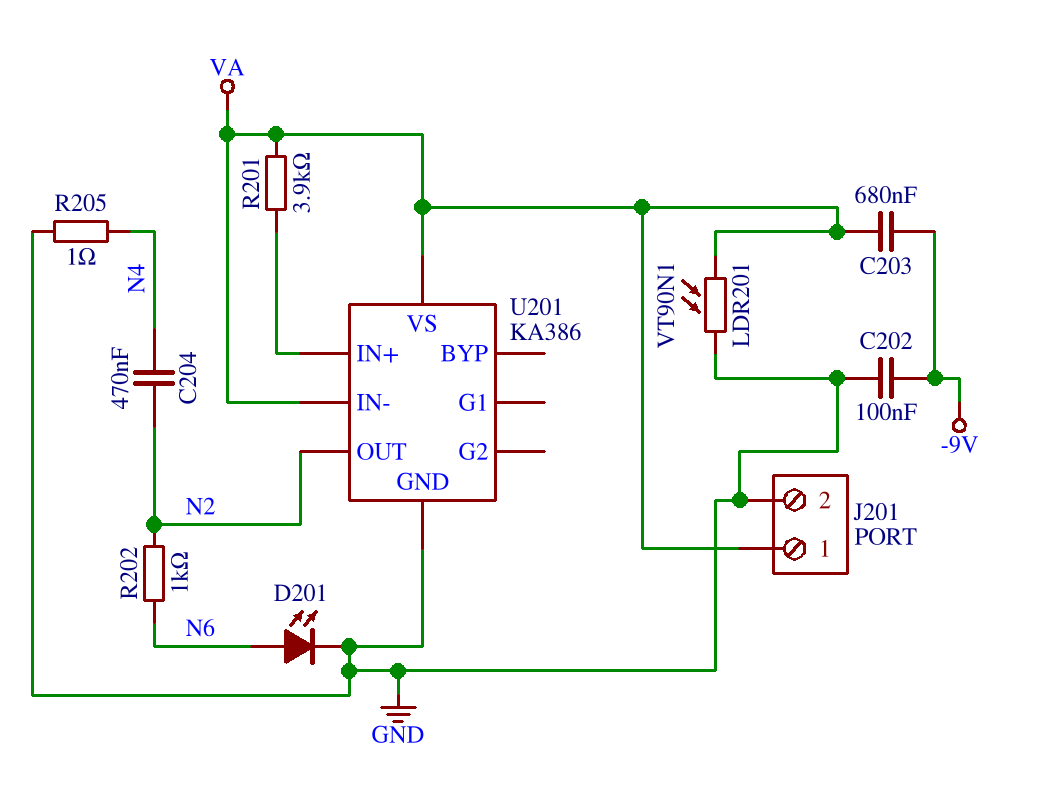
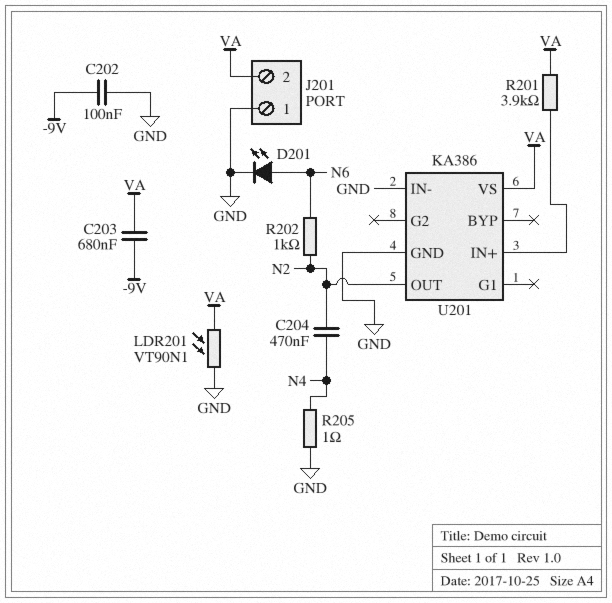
J201 pin 1: VA -> GND
J201 pin 2: GND -> VA
U201 pin IN-: VA -> GND

